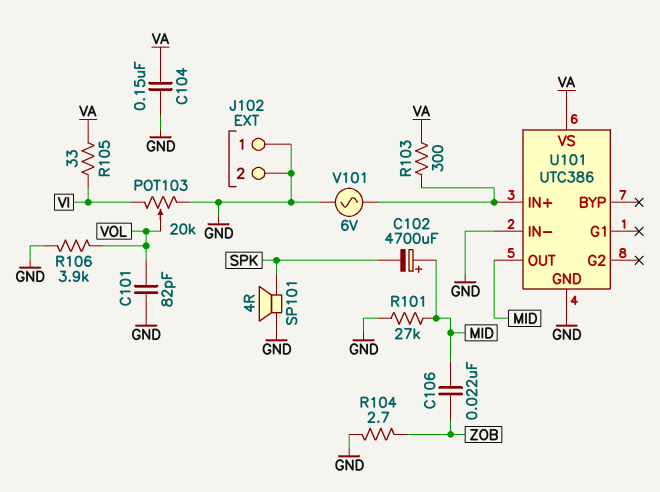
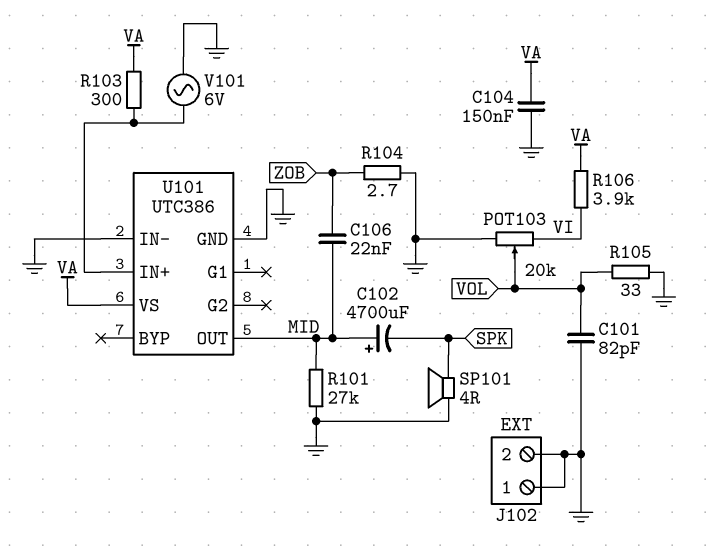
R105: 33 (VA, VI) -> 33 (GND, VOL)
R106: 3.9k (GND, VOL) -> 3.9k (VA, VI)

